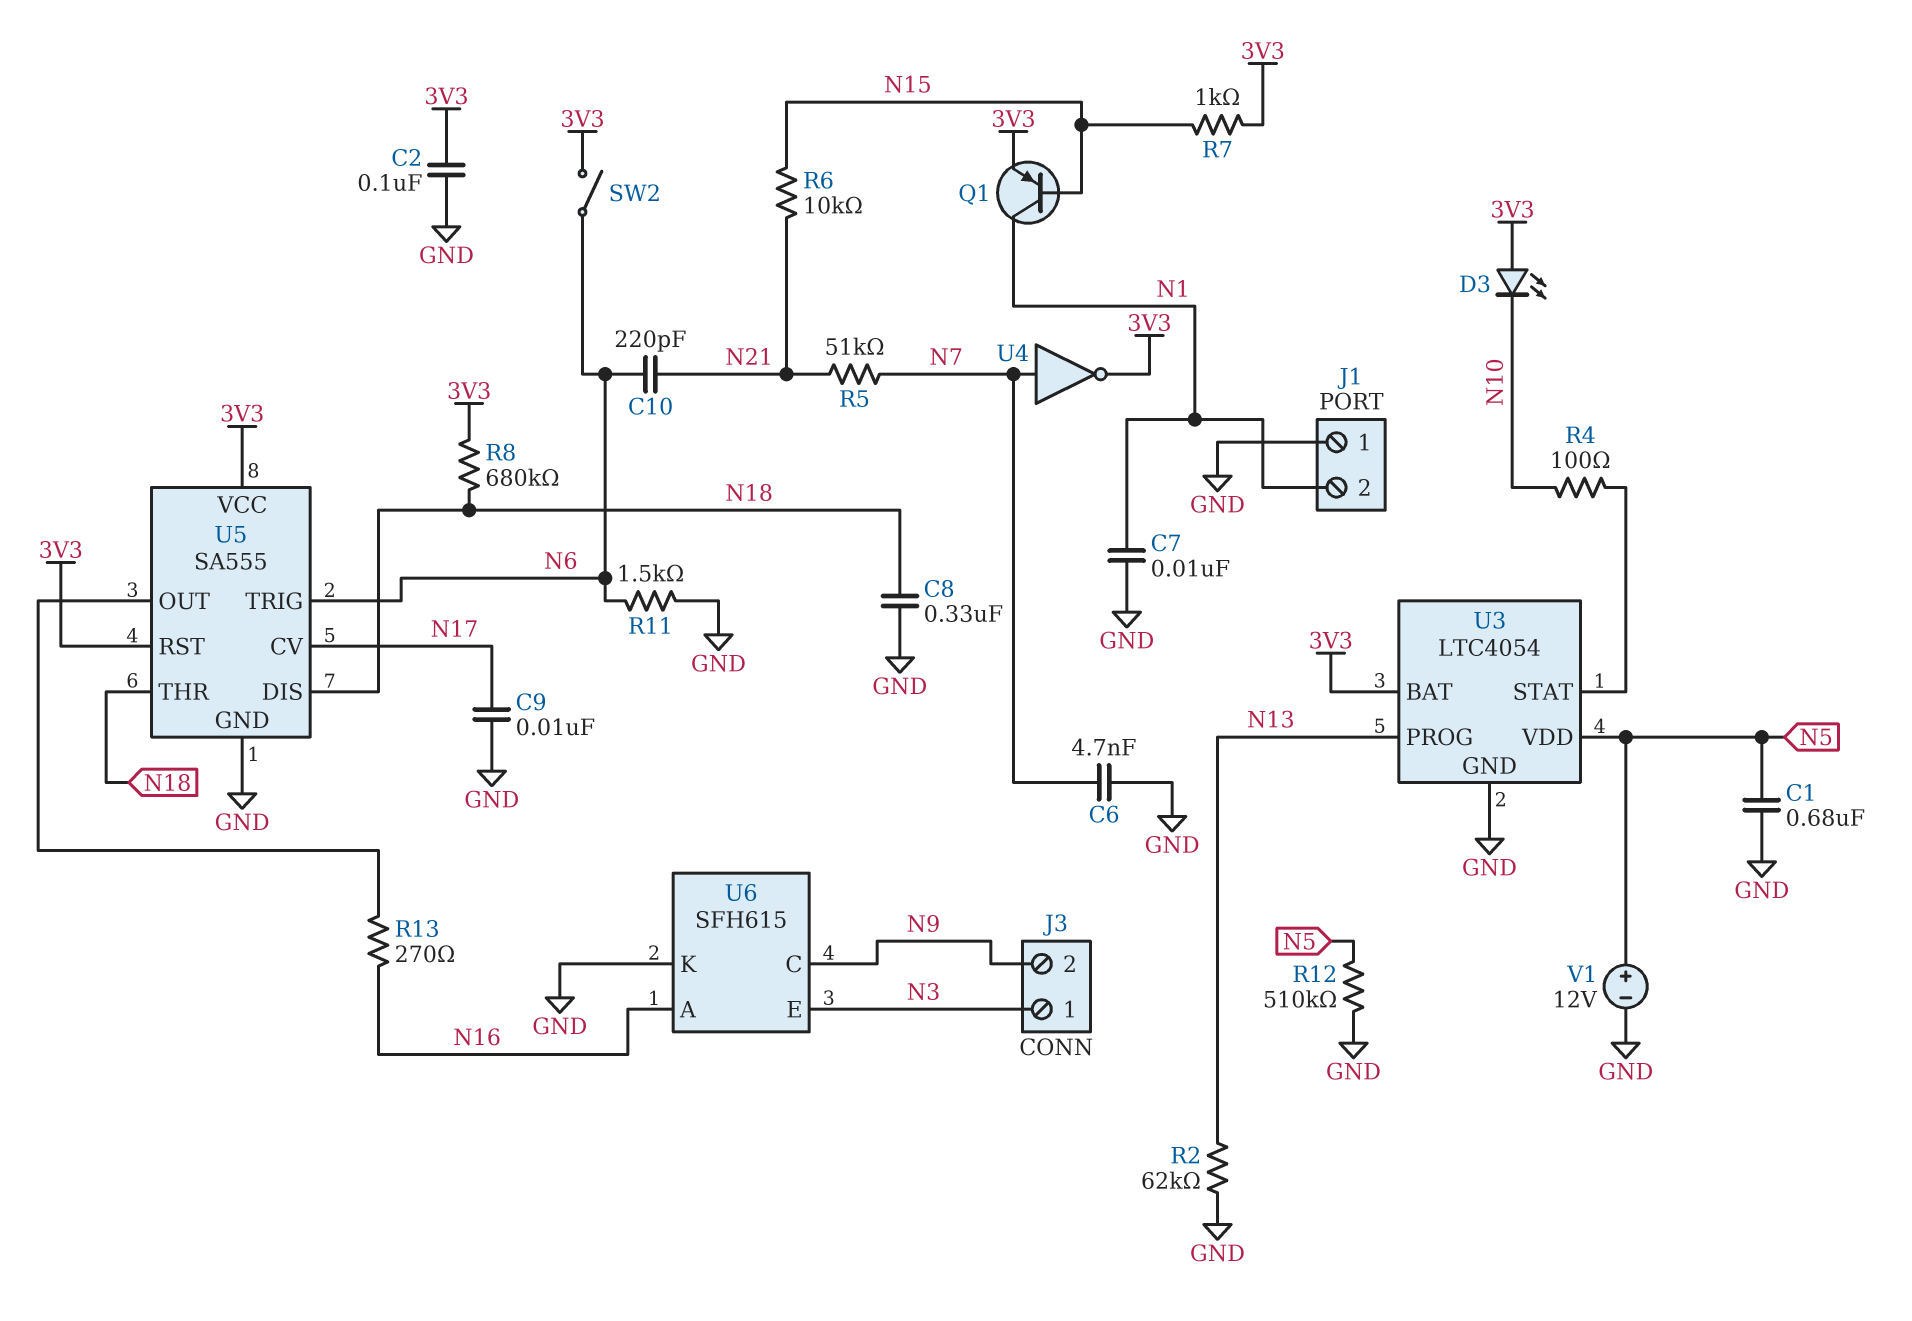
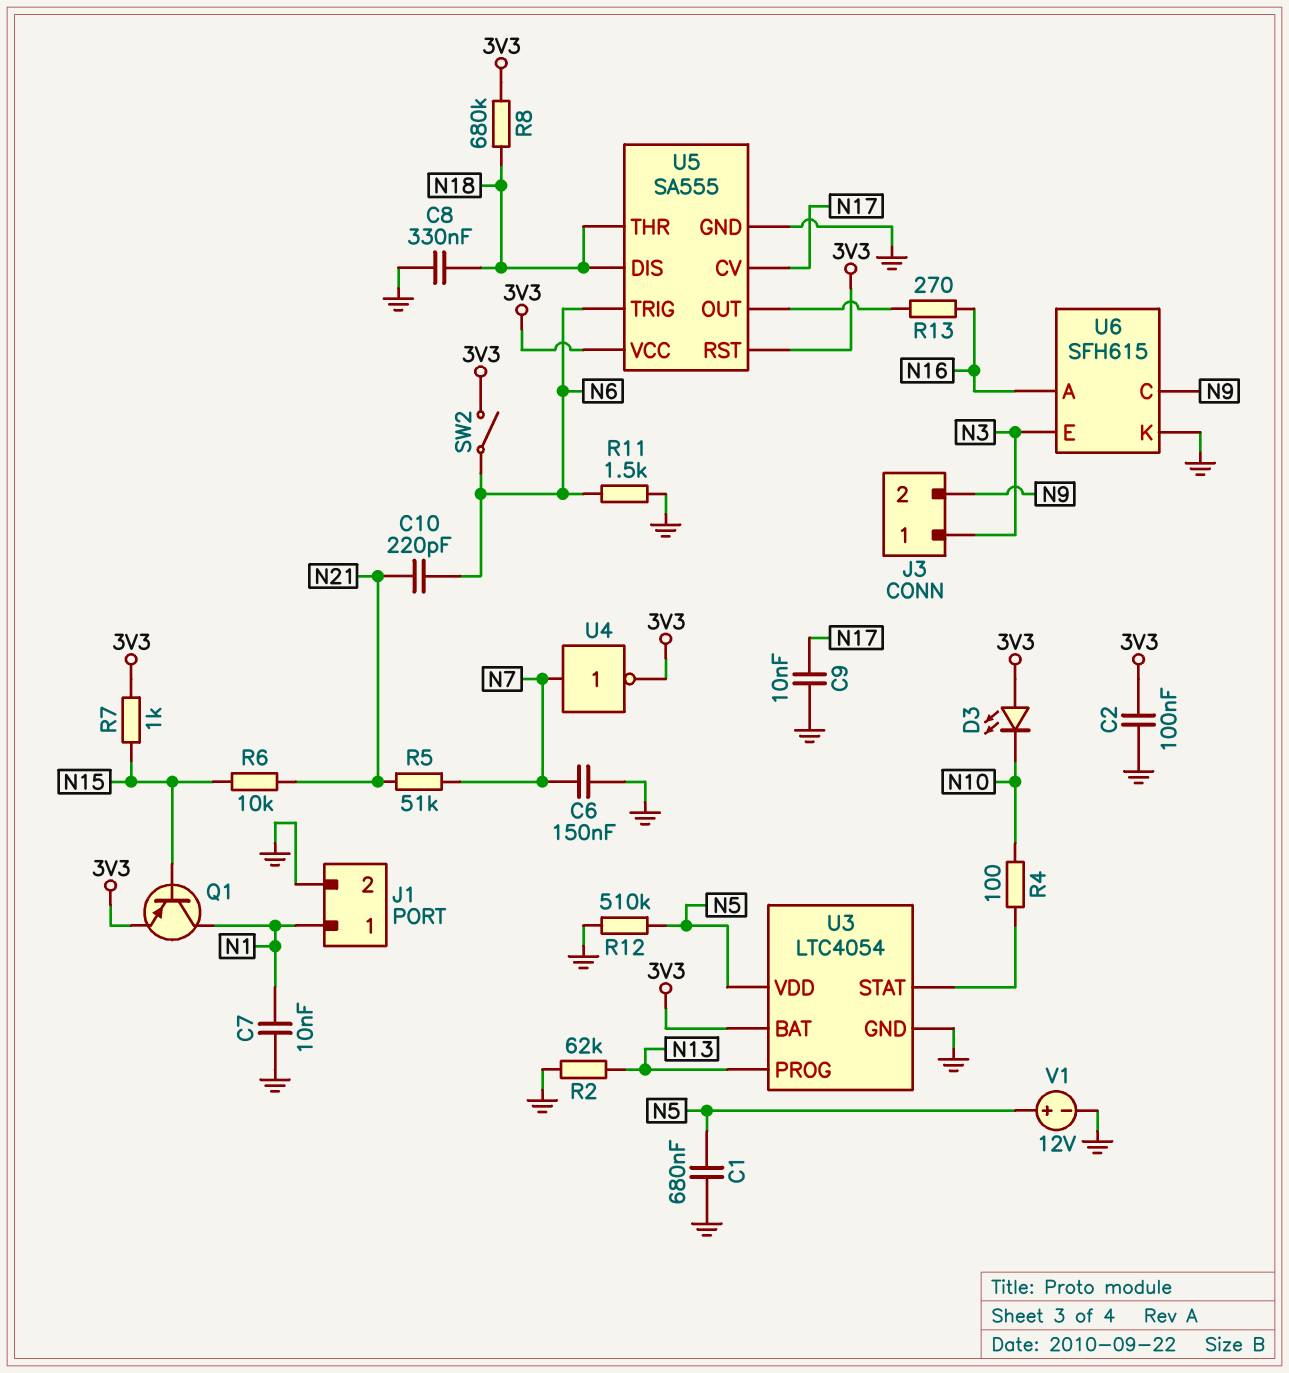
C6: 4.7nF (GND, N7) -> 150nF (GND, N7)
J1 pin 1: GND -> N1
J1 pin 2: N1 -> GND

